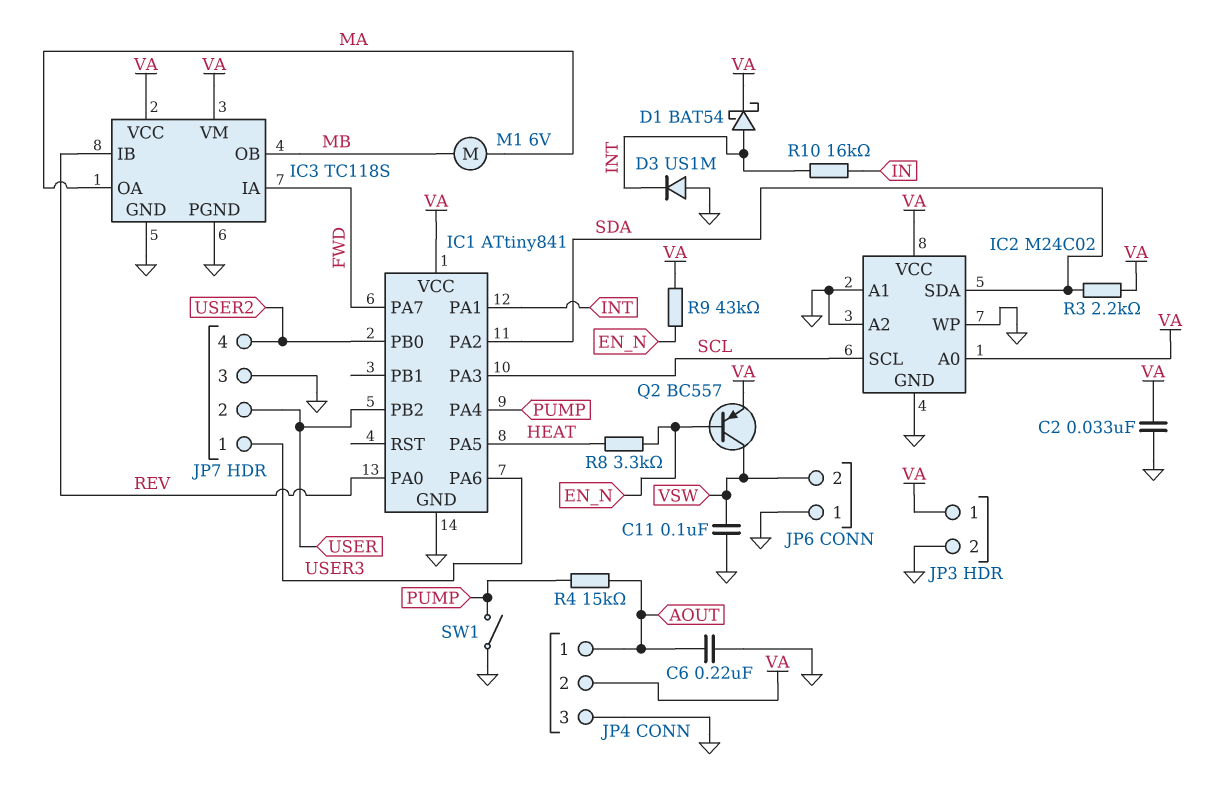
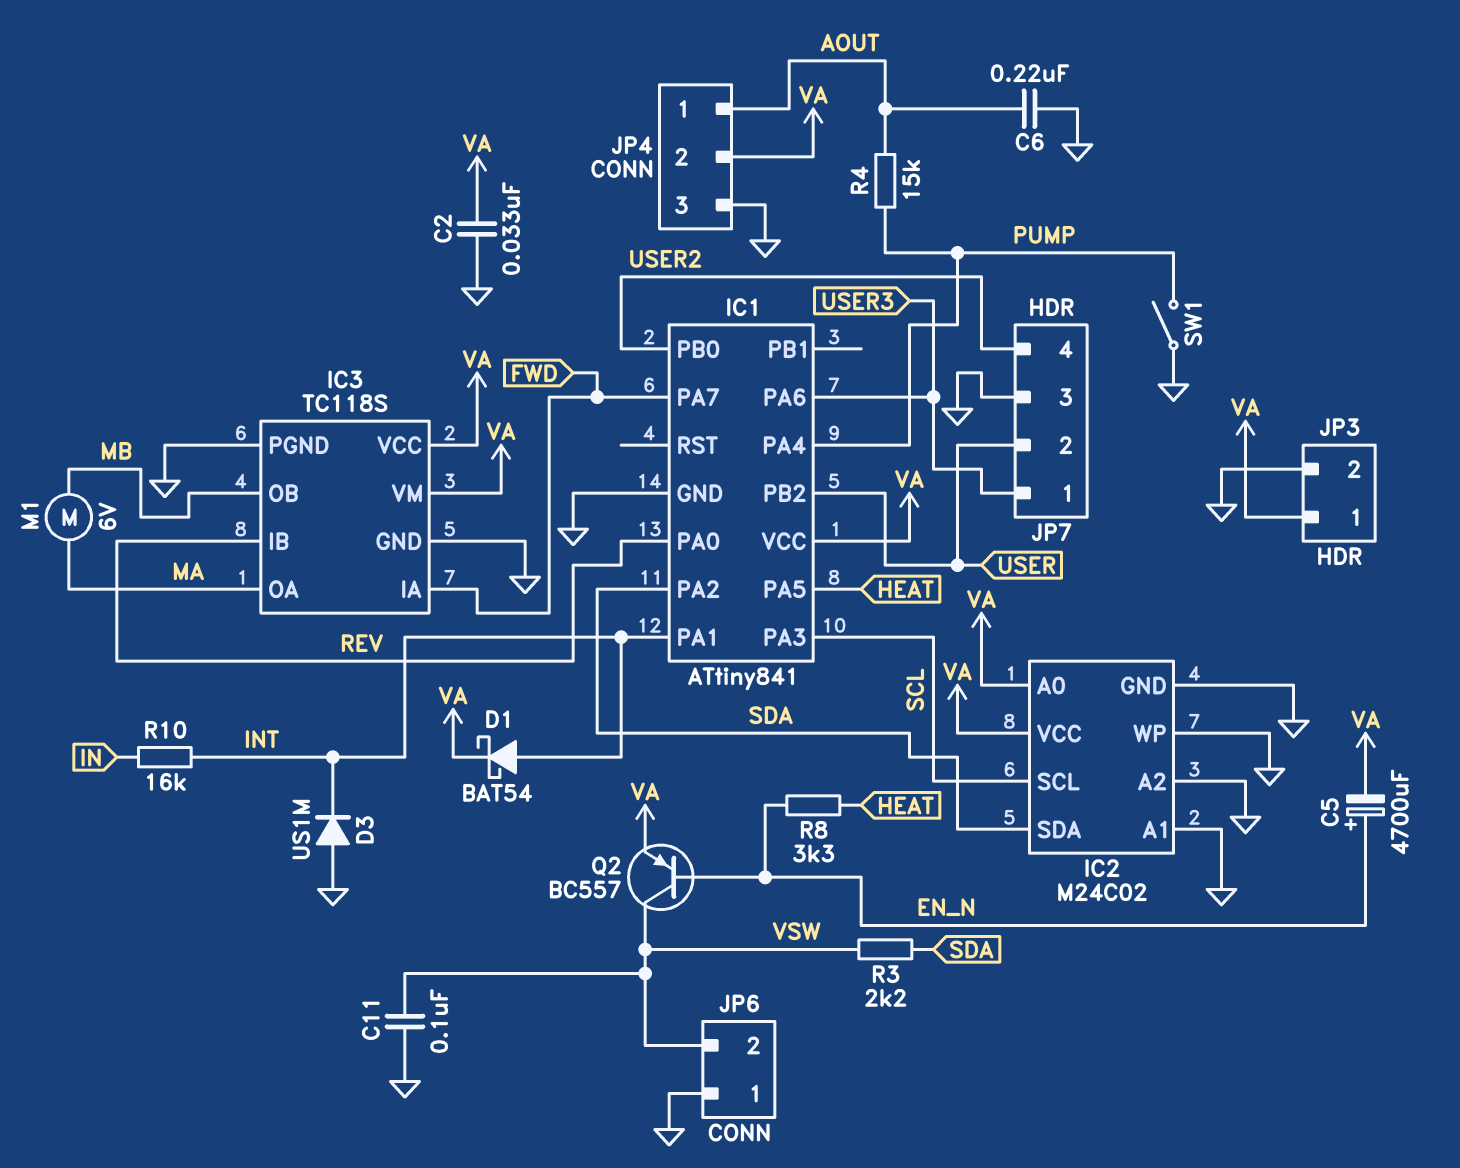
C5: none -> 4700uF (plus EN_N, minus VA)
R3: 2.2k (SDA, VA) -> 2.2k (SDA, VSW)
R9: 43k (EN_N, VA) -> none

